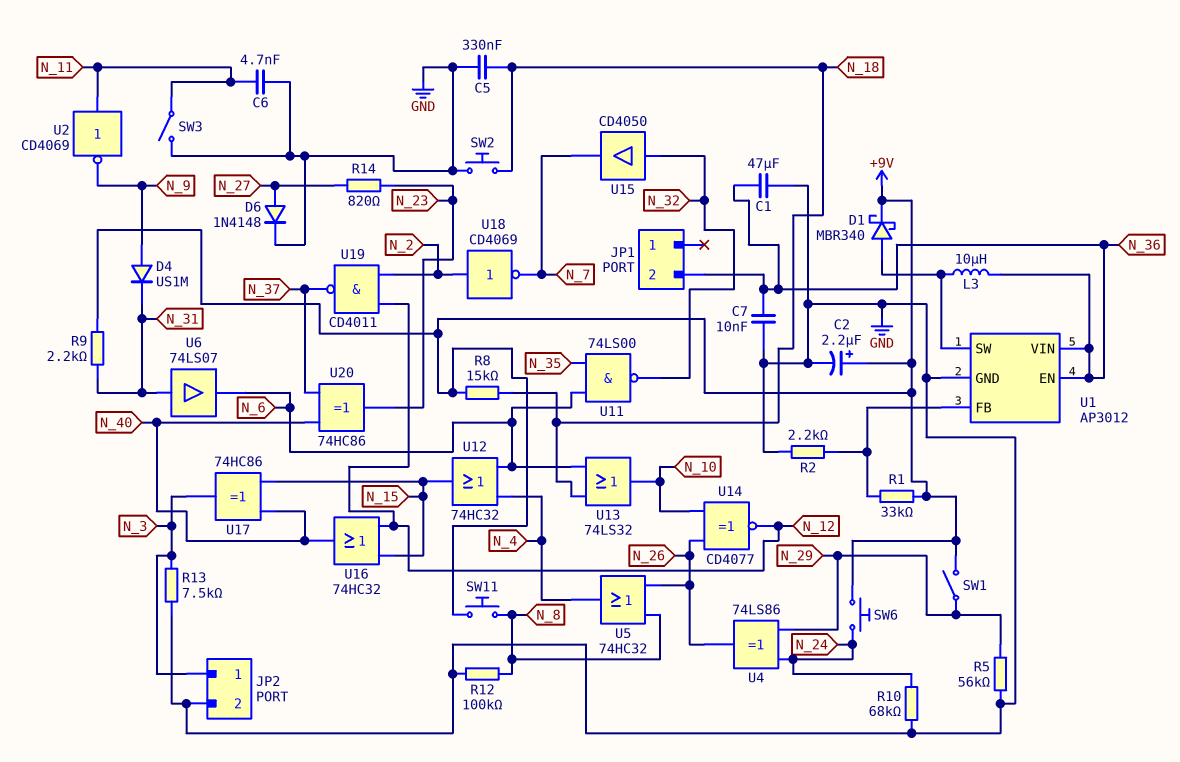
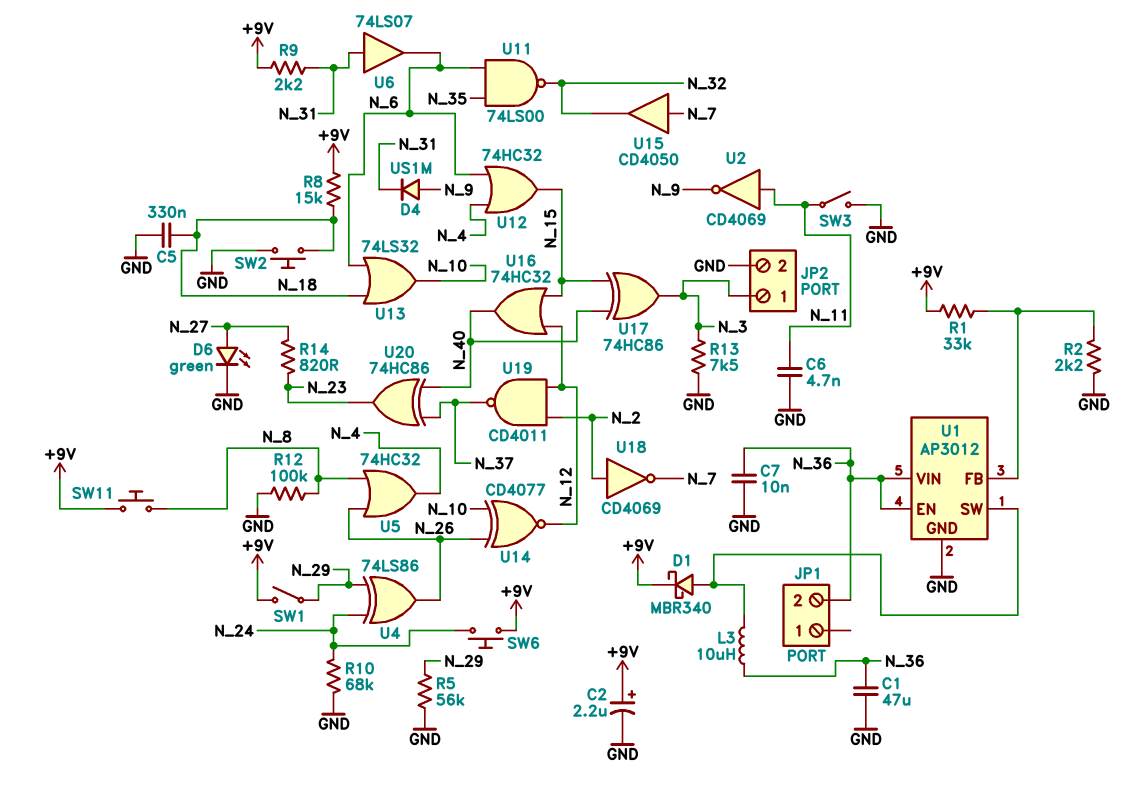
D6: diode 1N4148 (A N_27, K GND) -> LED green (A N_27, K GND)
U15: buffer CD4050 (in N_32, out N_7) -> buffer CD4050 (in N_7, out N_32)

